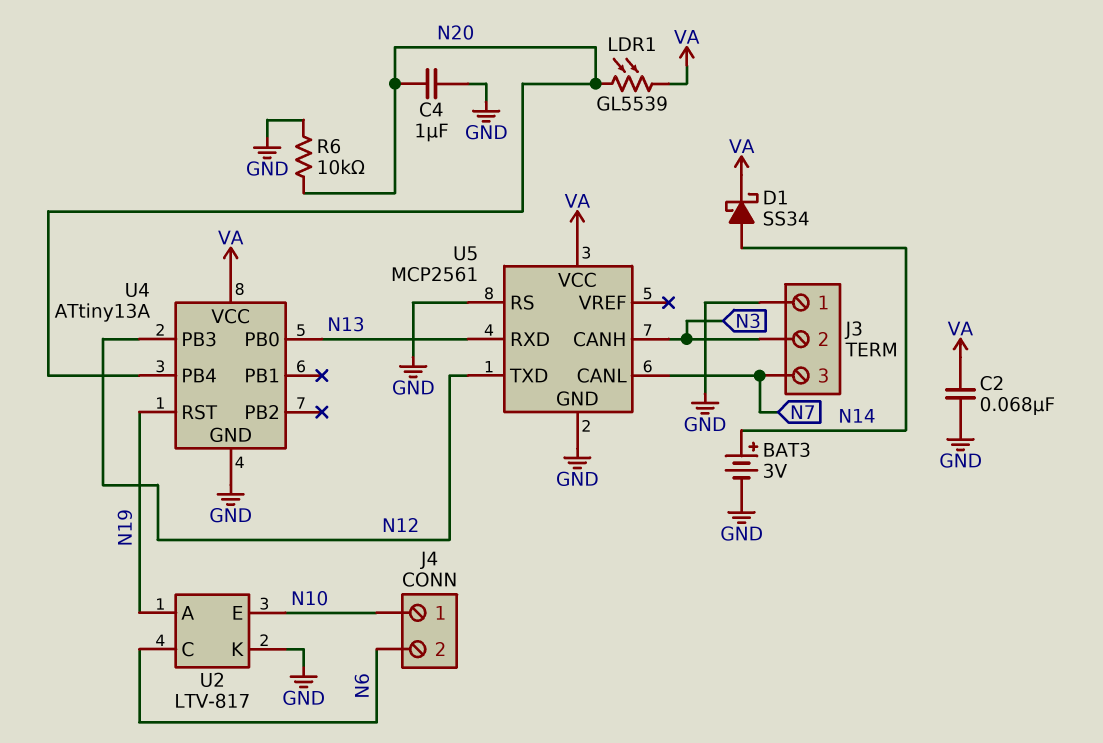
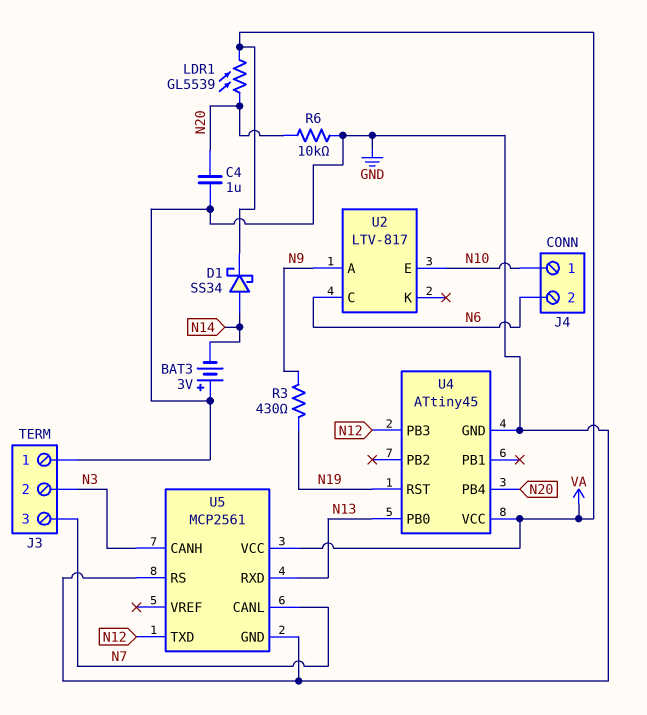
BAT3: 3V (plus N14, minus GND) -> 3V (plus GND, minus N14)
C2: 68nF (GND, VA) -> none
R3: none -> 430 (N9, N19)
U2 pin A: N19 -> N9
U2 pin K: GND -> none
U4: ATtiny13A -> ATtiny45

